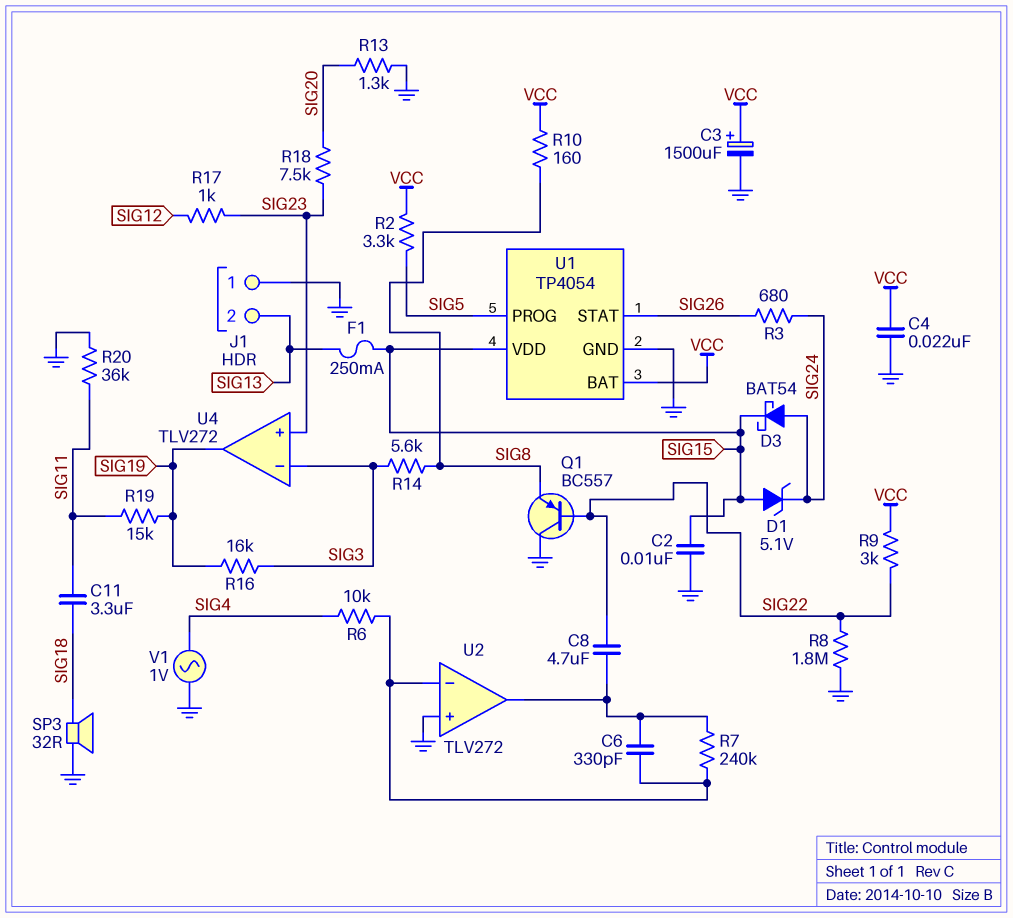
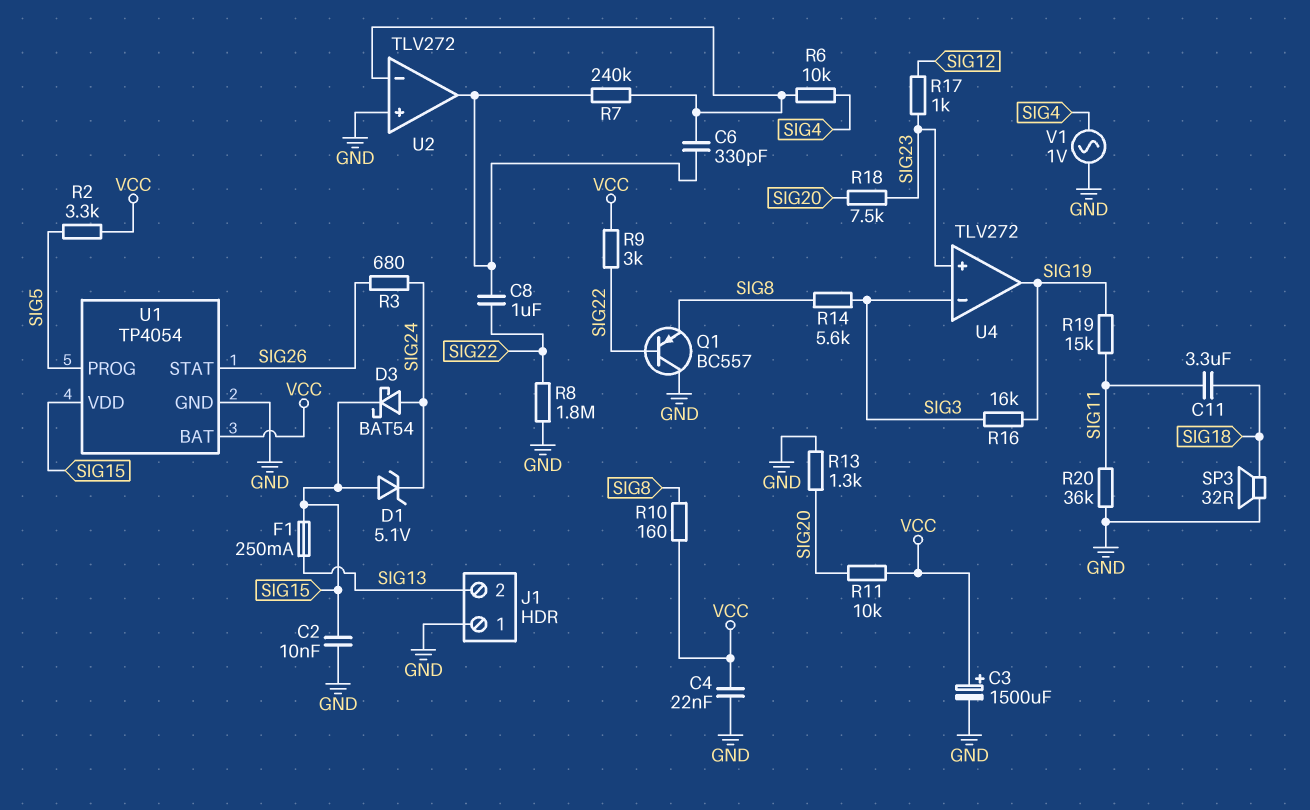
C8: 4.7uF (SIG22, U2/out) -> 1uF (SIG22, U2/out)
R11: none -> 10k (SIG20, VCC)

